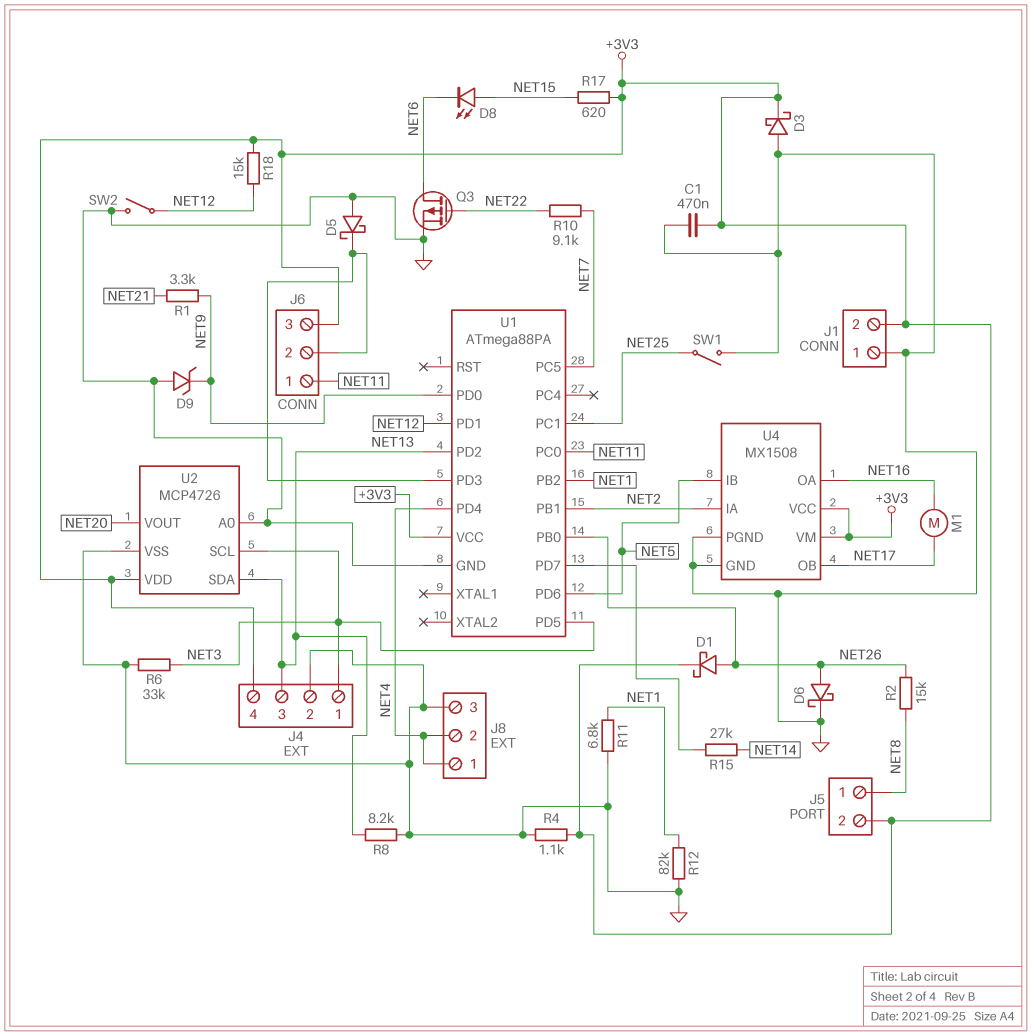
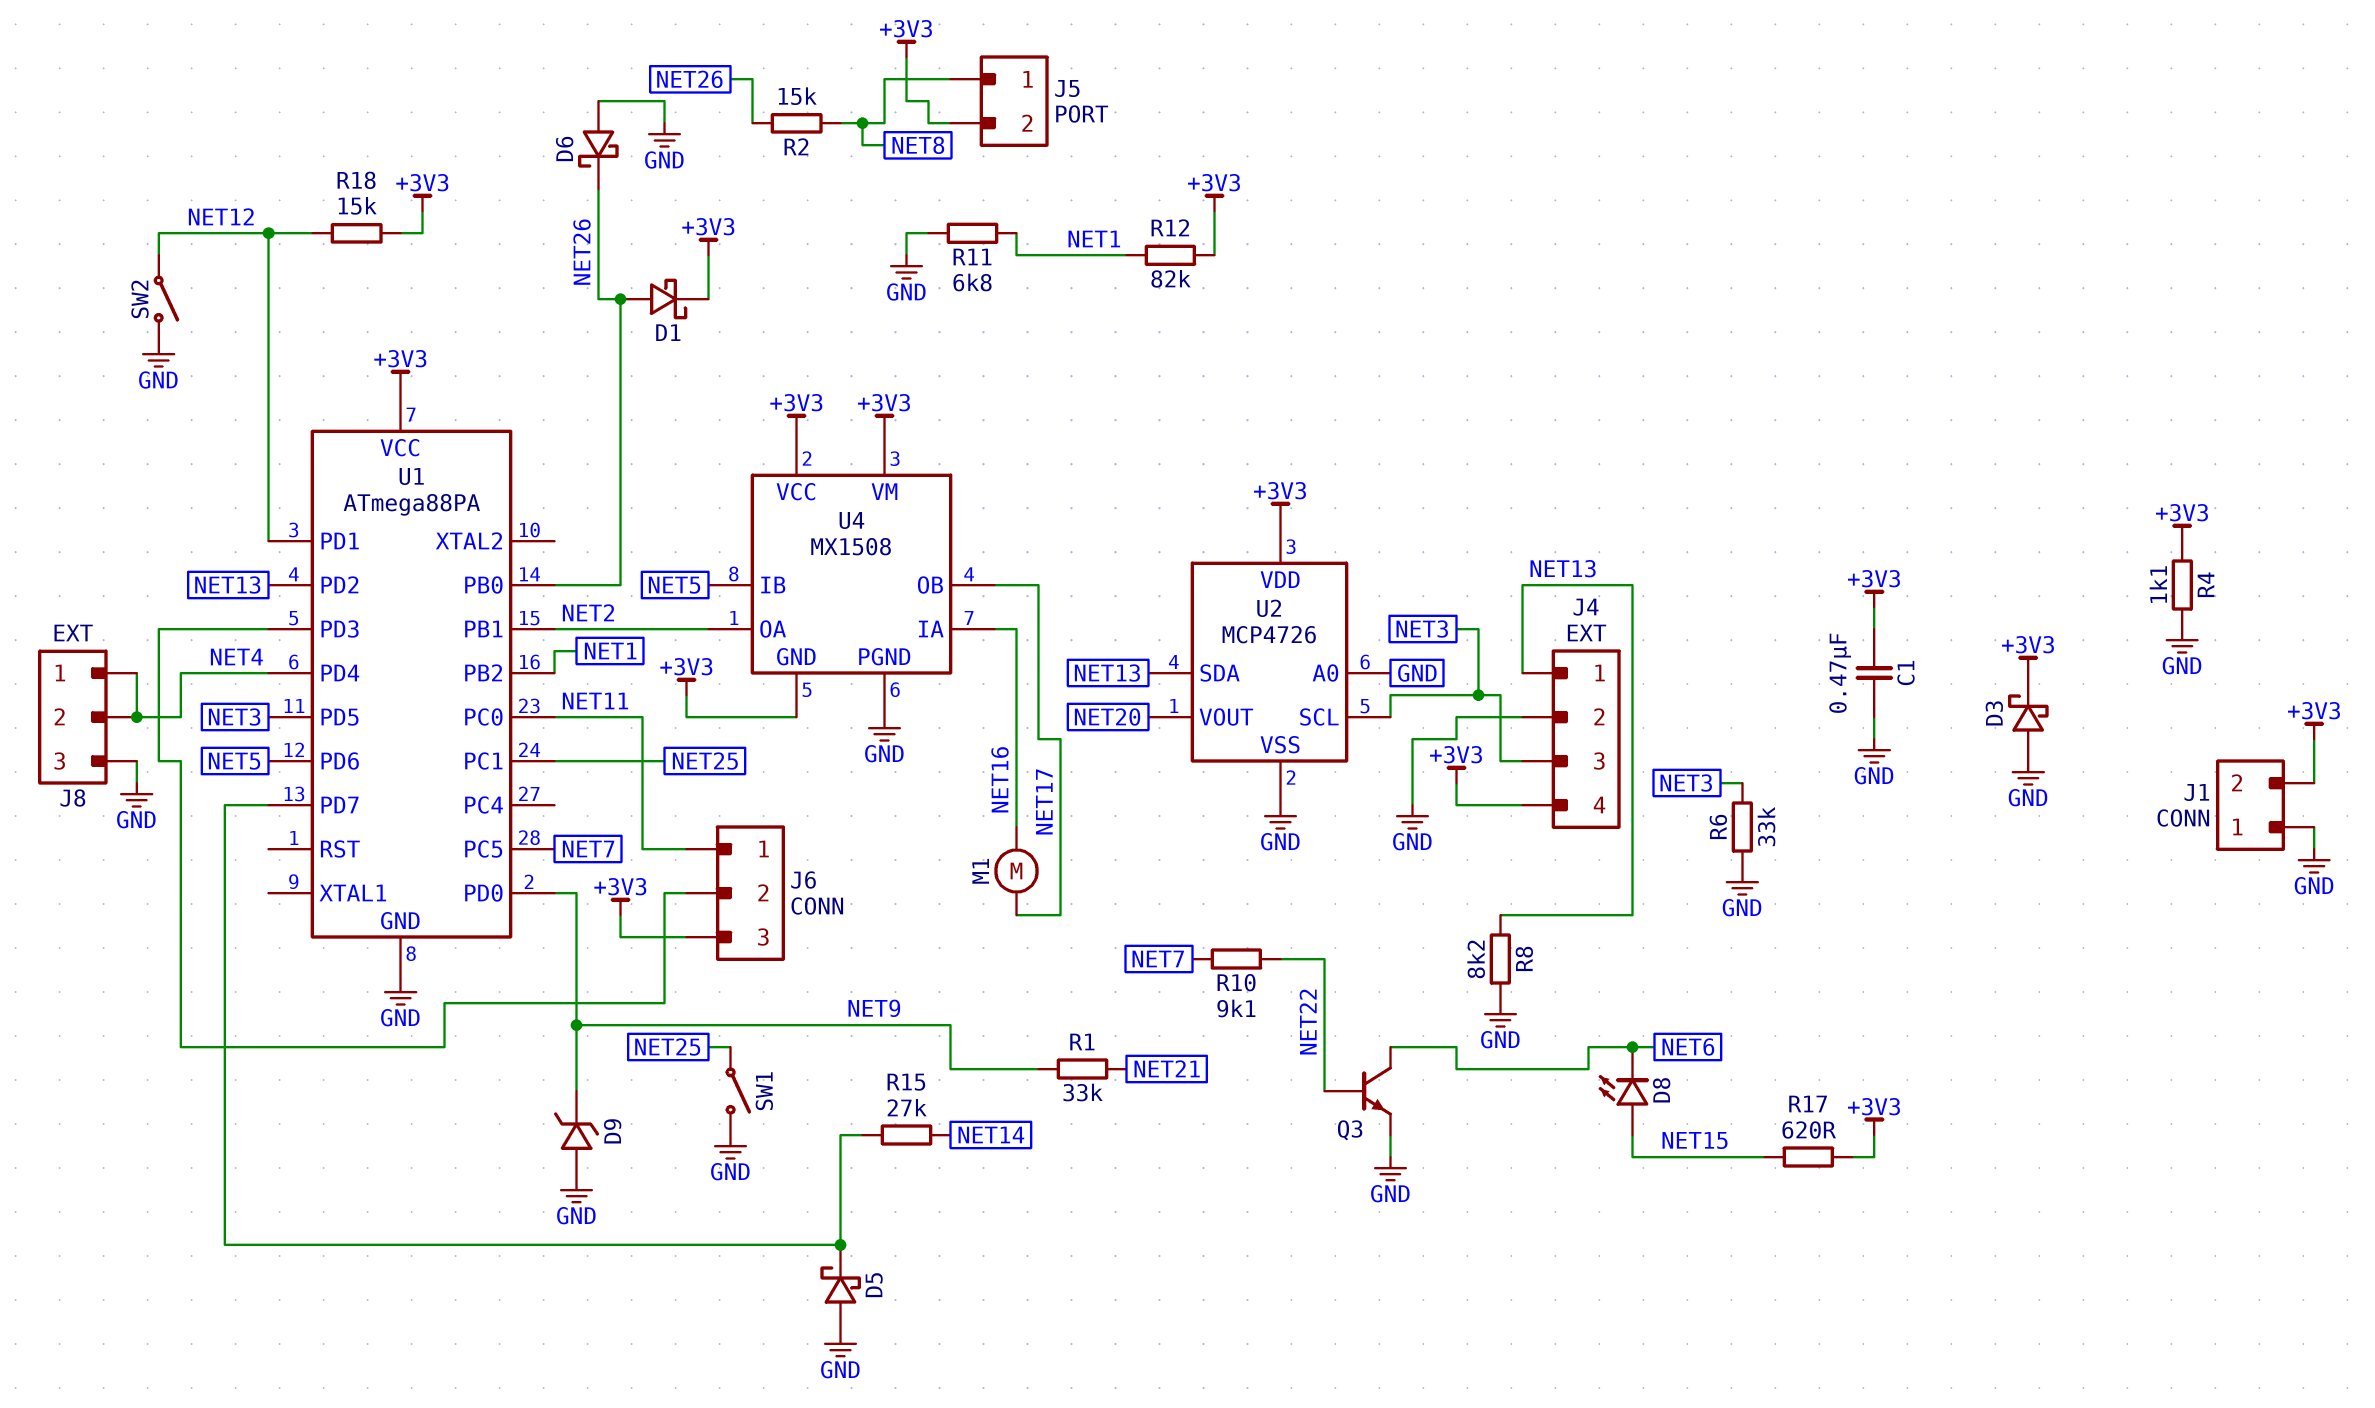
D5: schottky (A GND, K J6/2) -> schottky (A GND, K U1/PD7)
D6: schottky (A NET26, K GND) -> schottky (A GND, K NET26)
J4 pin 1: NET3 -> NET13
J4 pin 3: NET13 -> NET3
Q3: PMOS (G NET22, D NET6, S GND) -> NPN (B NET22, C NET6, E GND)
R1: 3.3k (NET9, NET21) -> 33k (NET9, NET21)
R12: 82k (GND, NET1) -> 82k (+3V3, NET1)
U4 pin GND: GND -> +3V3
U4 pin IA: NET2 -> NET16
U4 pin OA: NET16 -> NET2

